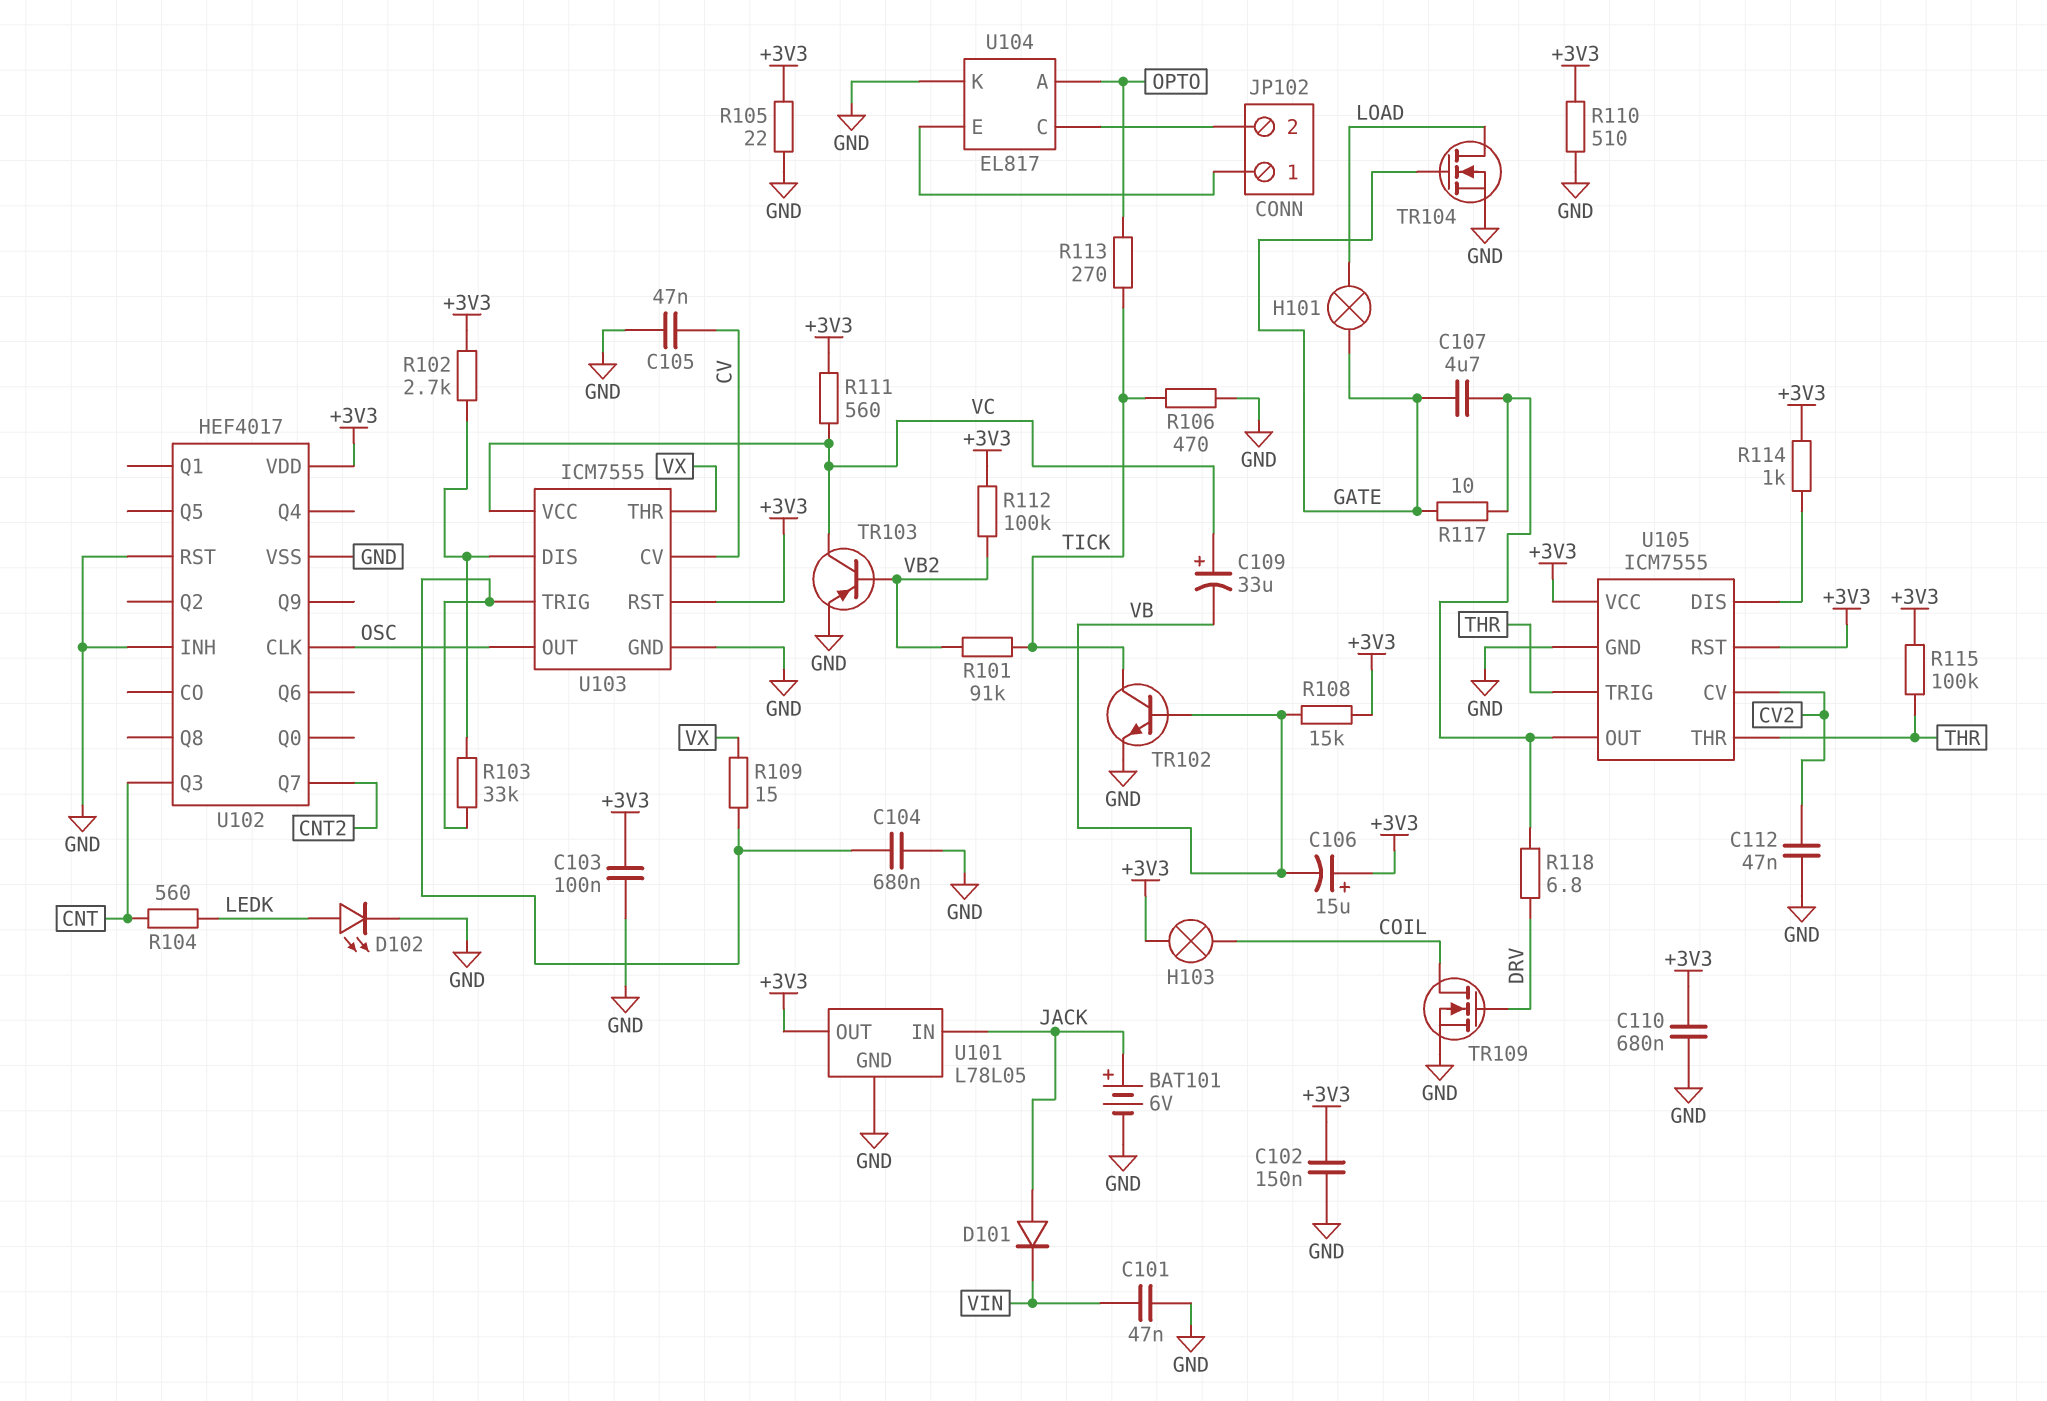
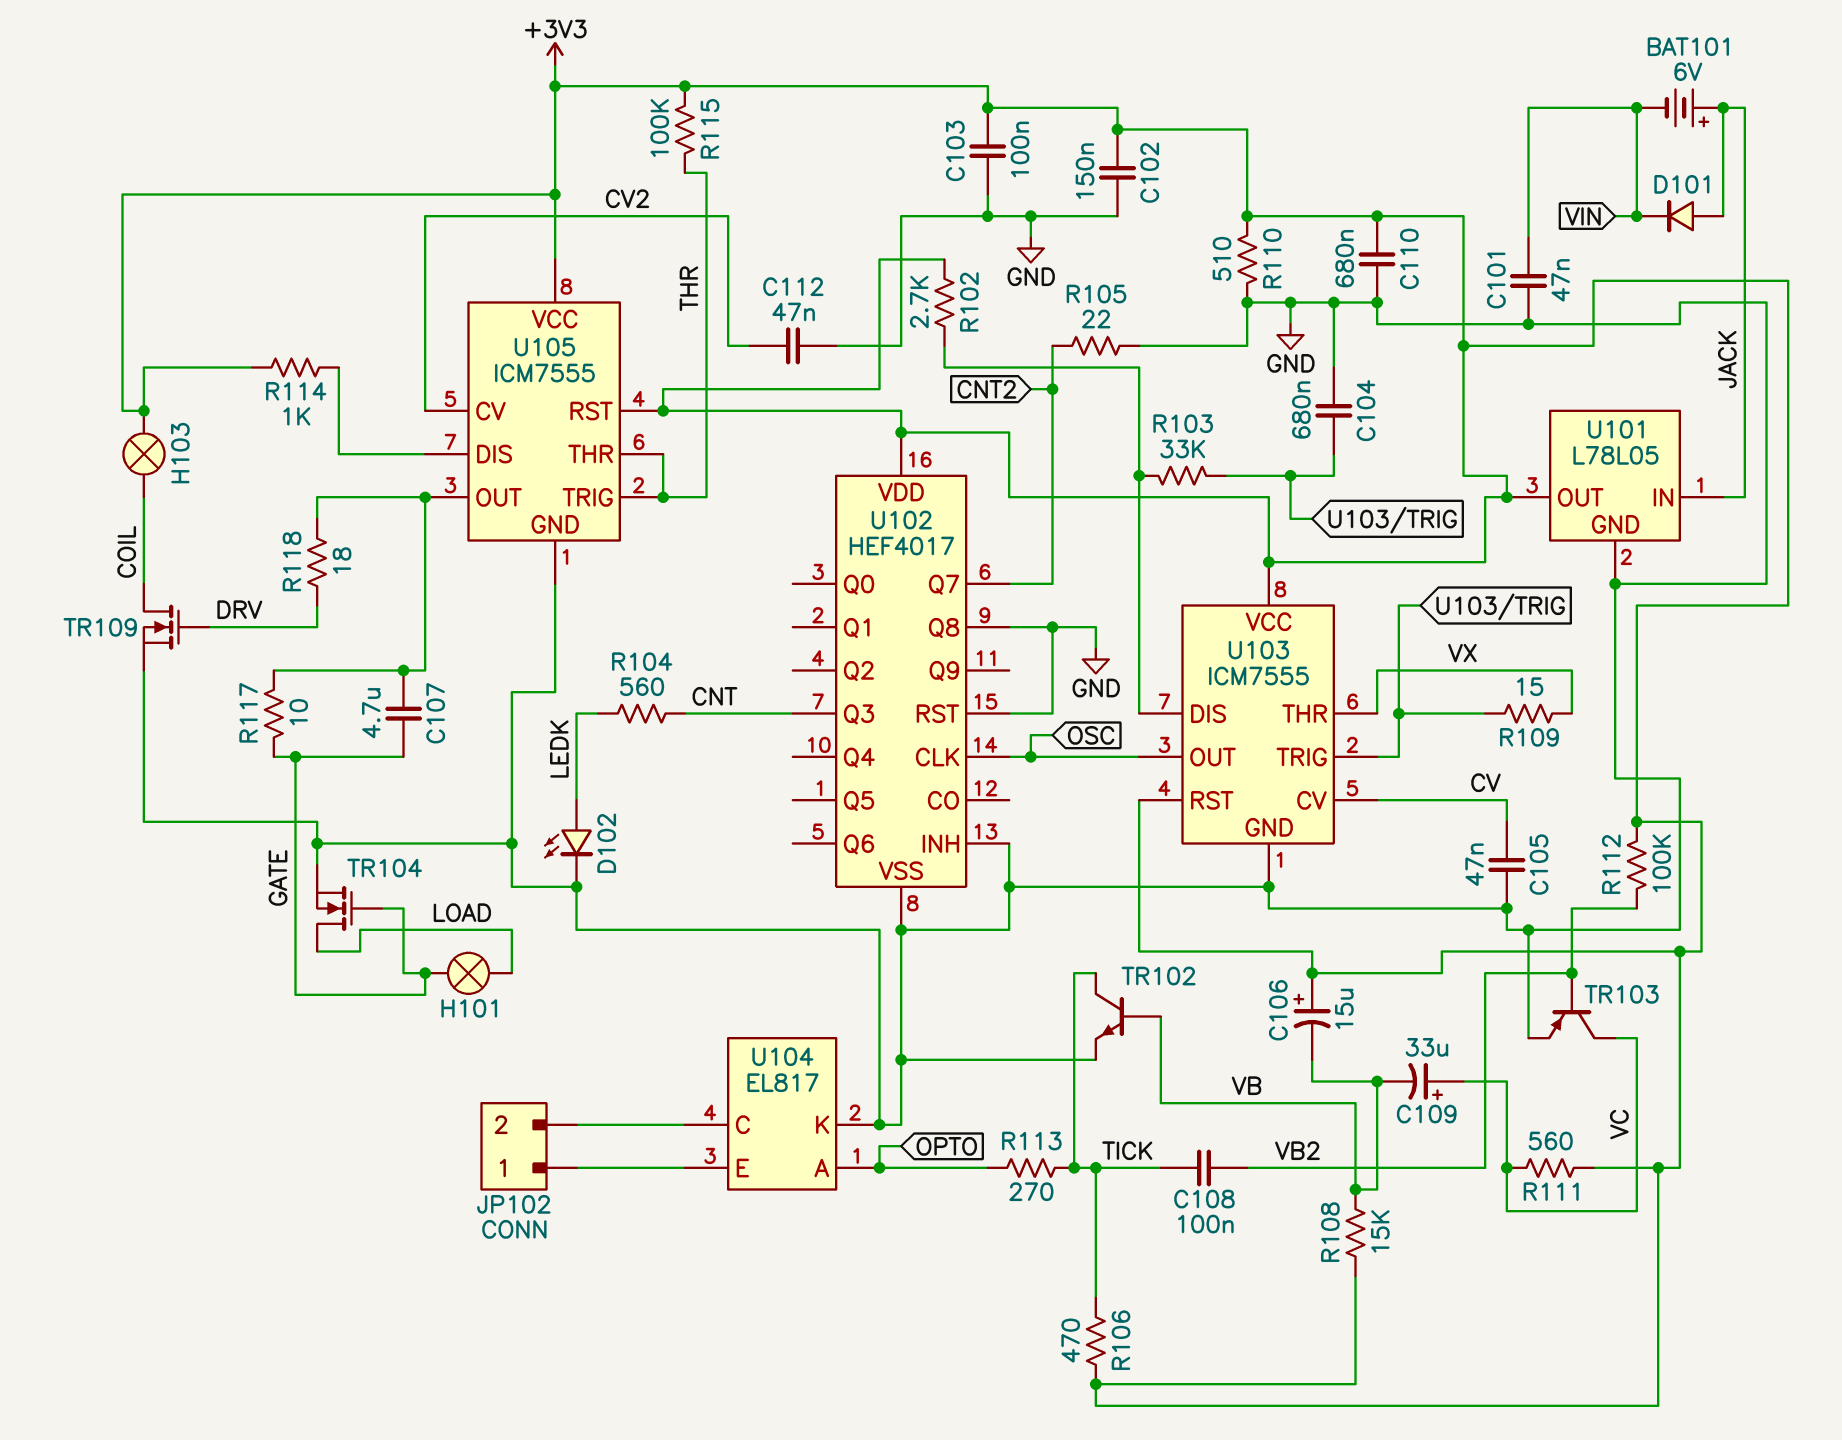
BAT101: 6V (plus JACK, minus GND) -> 6V (plus JACK, minus VIN)
C108: none -> 100nF (TICK, VB2)
R101: 91k (TICK, VB2) -> none
R105: 22 (+3V3, GND) -> 22 (CNT2, GND)
R106: 470 (GND, TICK) -> 470 (+3V3, TICK)
R118: 6.8 (DRV, U105/OUT) -> 18 (DRV, U105/OUT)
U102 pin Q8: none -> GND
U103 pin VCC: VC -> +3V3

